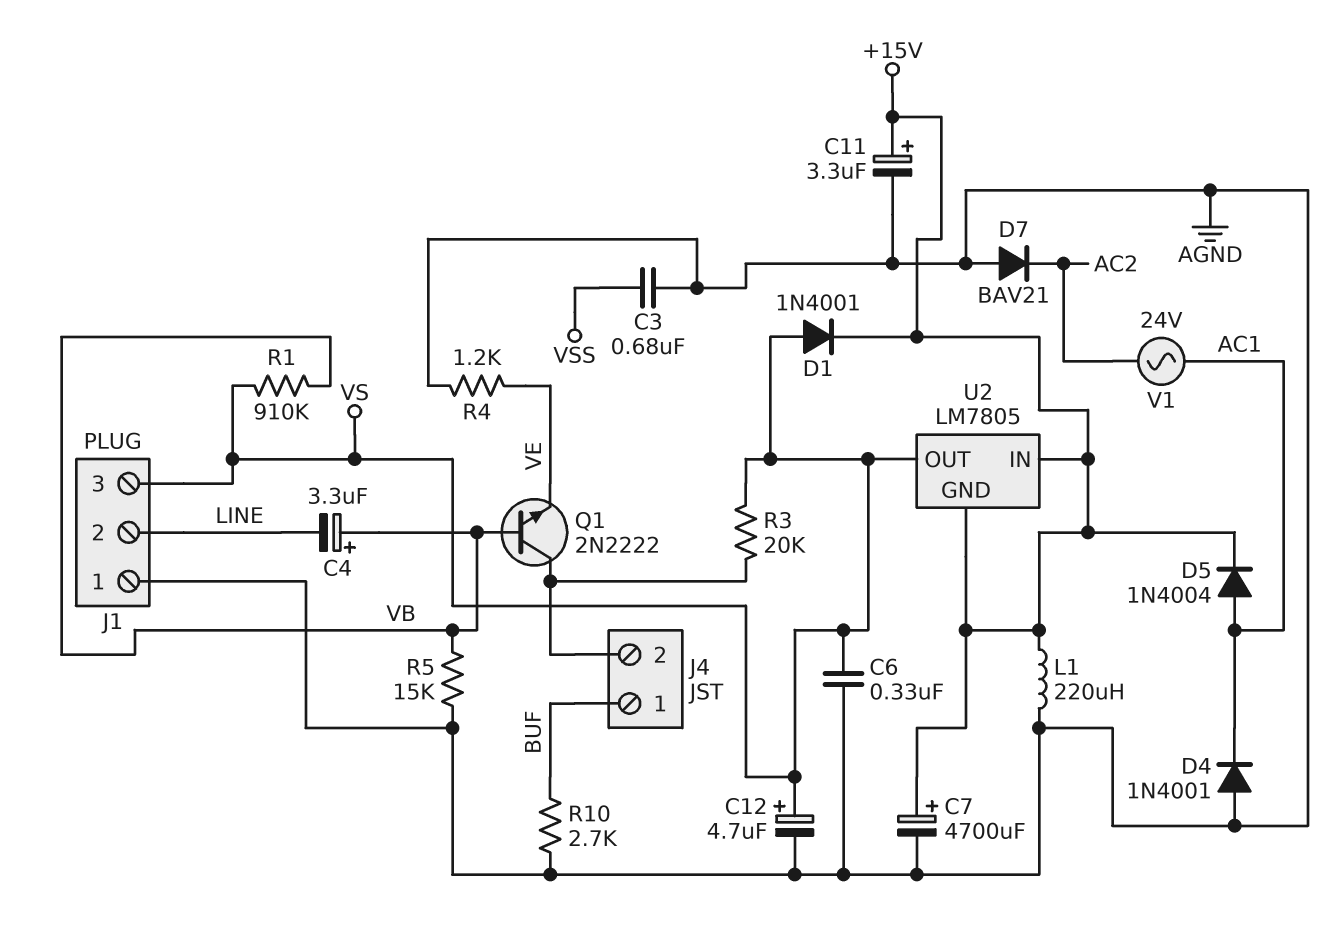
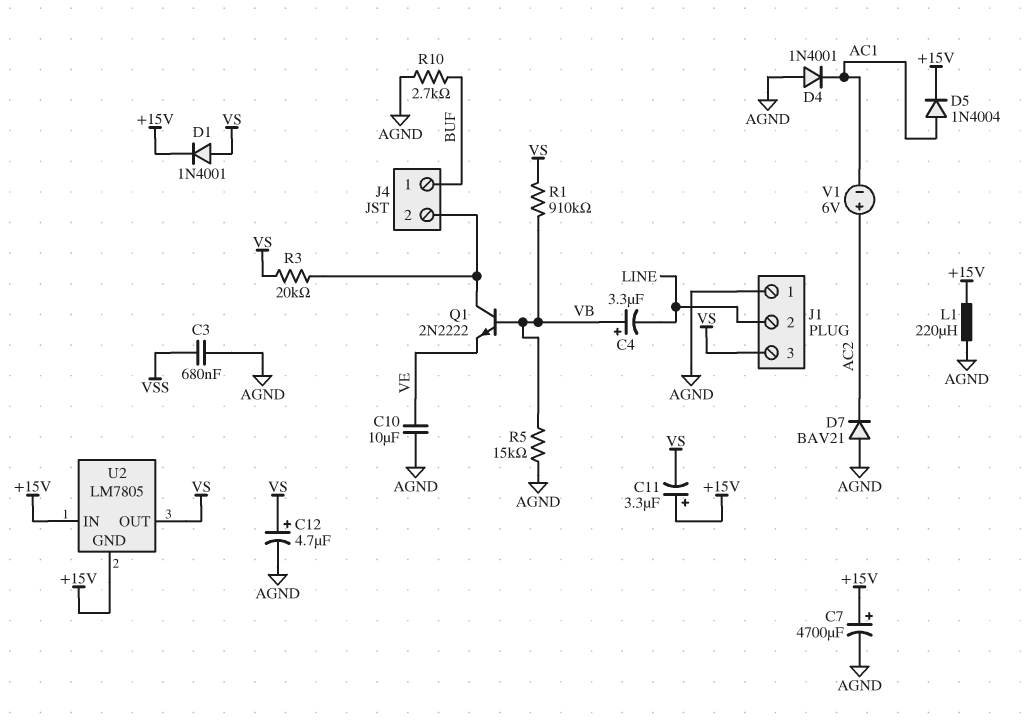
C6: 330nF (AGND, VS) -> none
C10: none -> 10uF (AGND, VE)
C11: 3.3uF (plus +15V, minus AGND) -> 3.3uF (plus +15V, minus VS)
R4: 1.2k (AGND, VE) -> none
V1: AC 24V (AC1, AC2) -> 6V (plus AC2, minus AC1)

